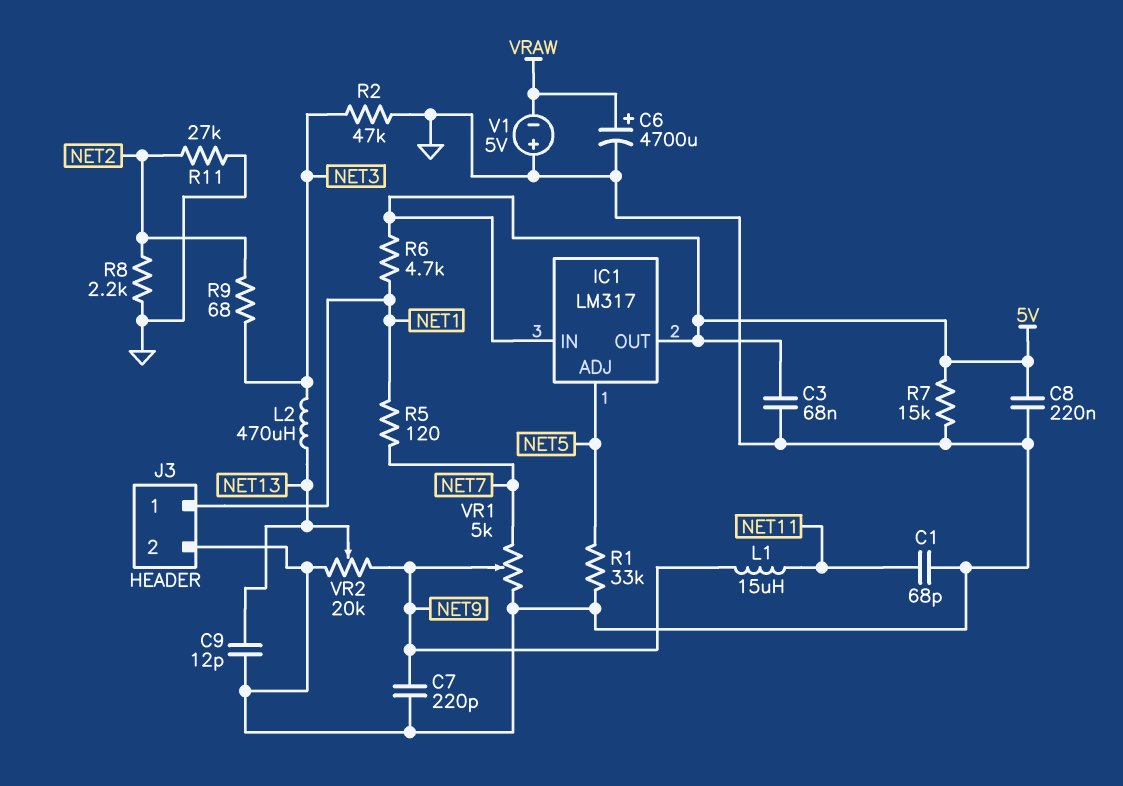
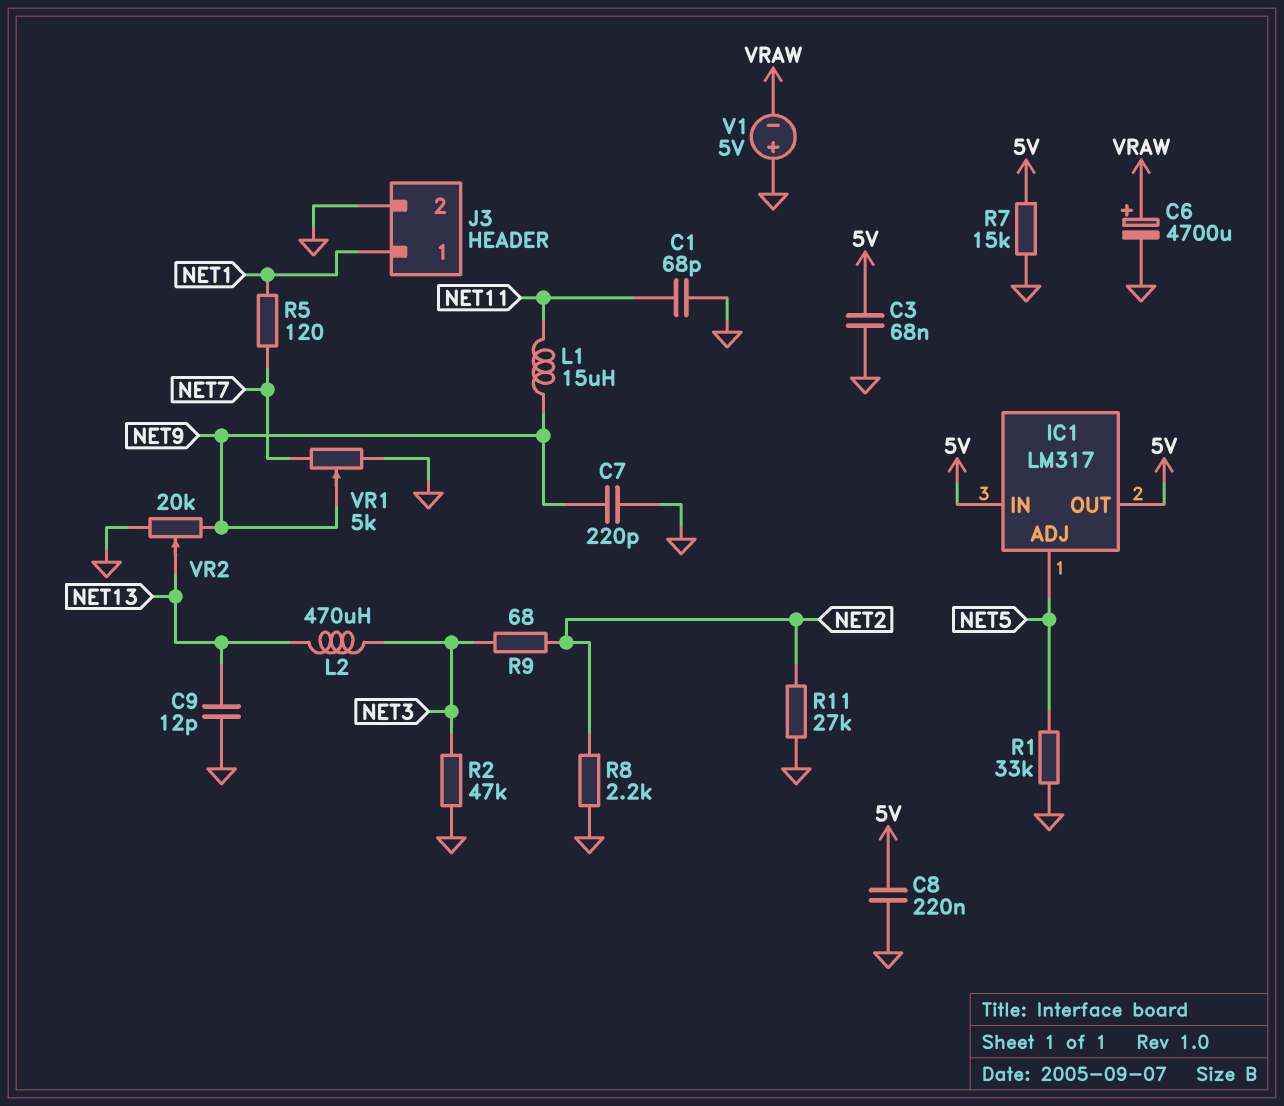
R6: 4.7k (5V, NET1) -> none

